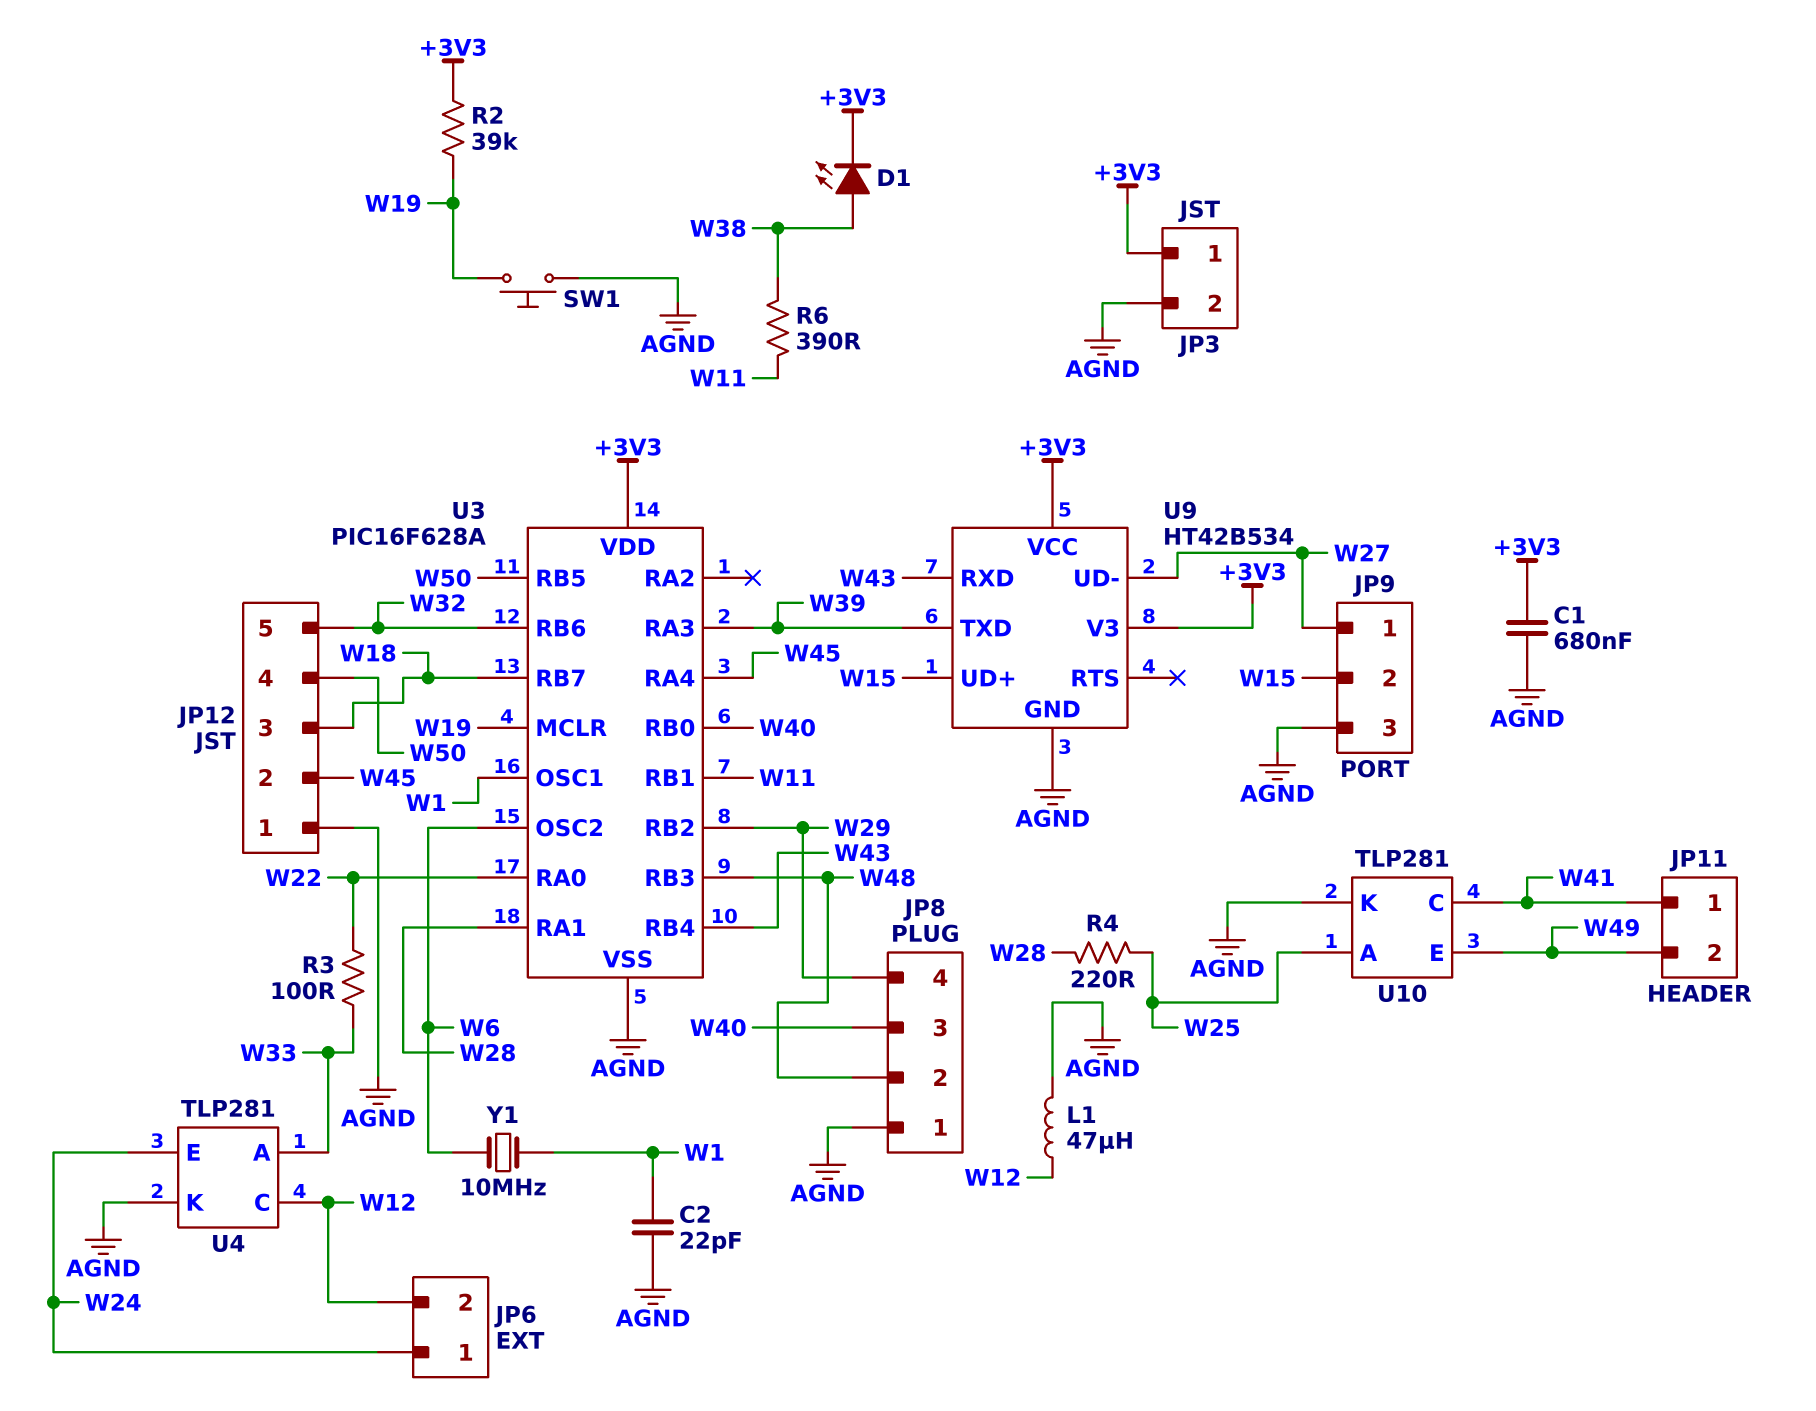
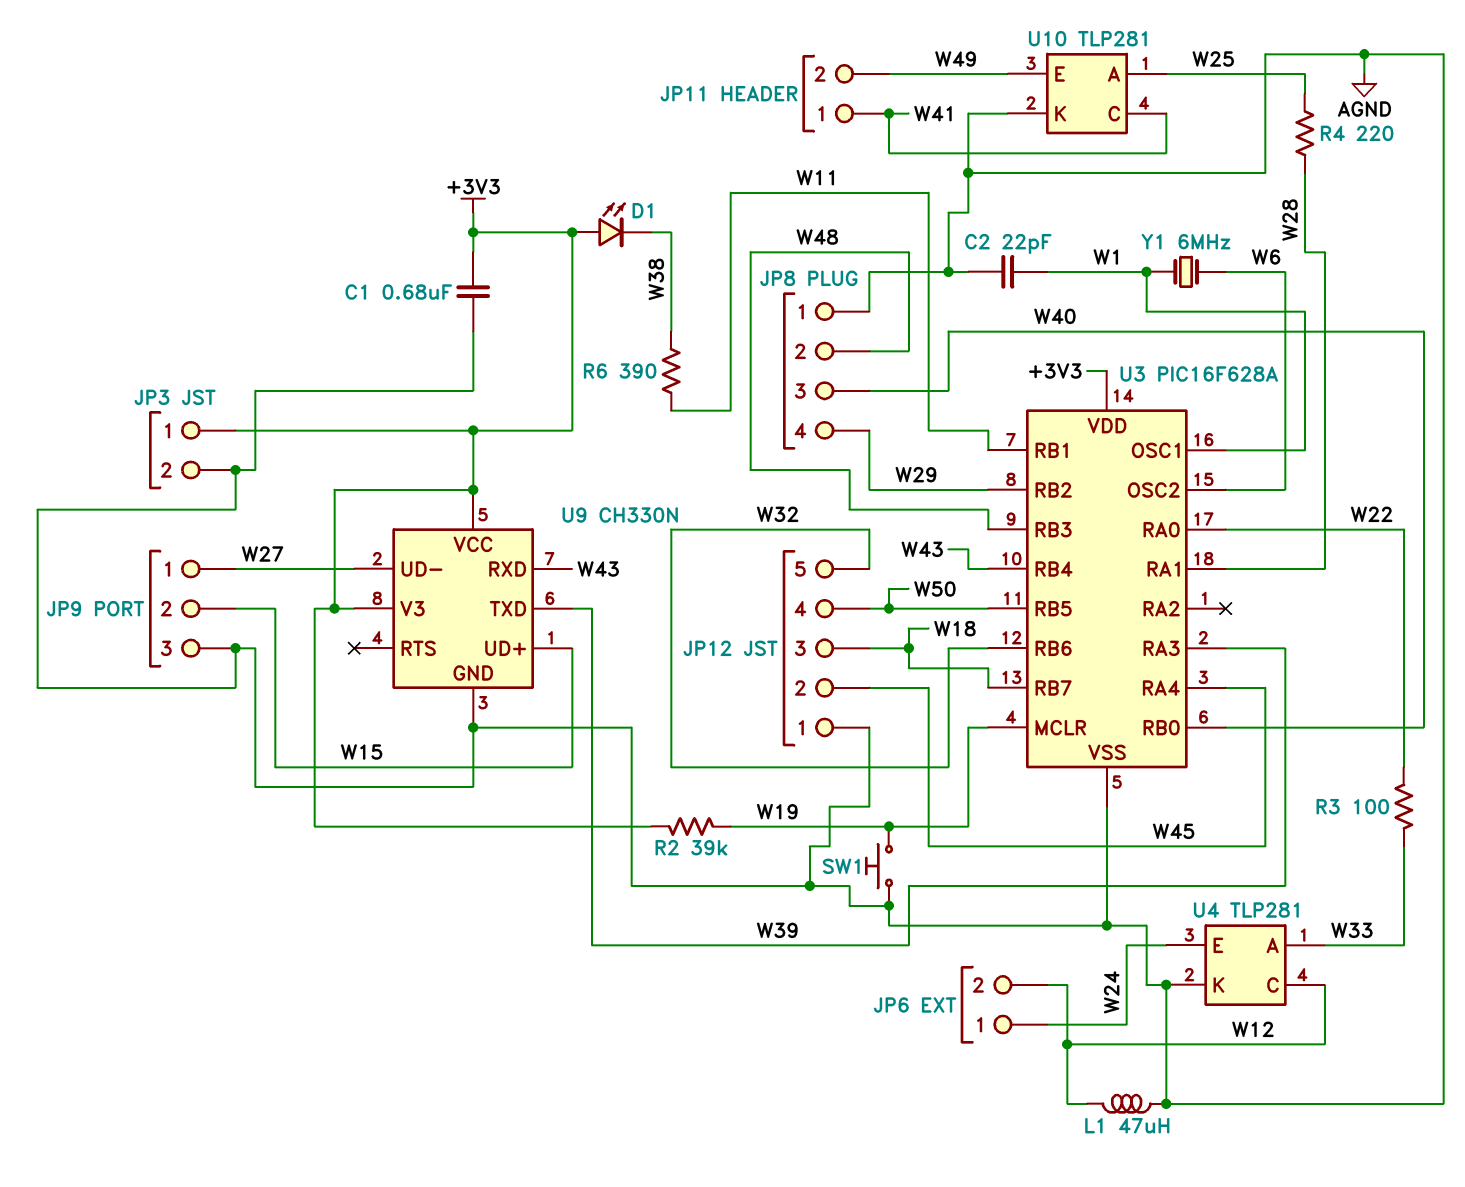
D1: LED (A W38, K +3V3) -> LED (A +3V3, K W38)
U9: HT42B534 -> CH330N
Y1: 10MHz (W1, W6) -> 6MHz (W1, W6)

